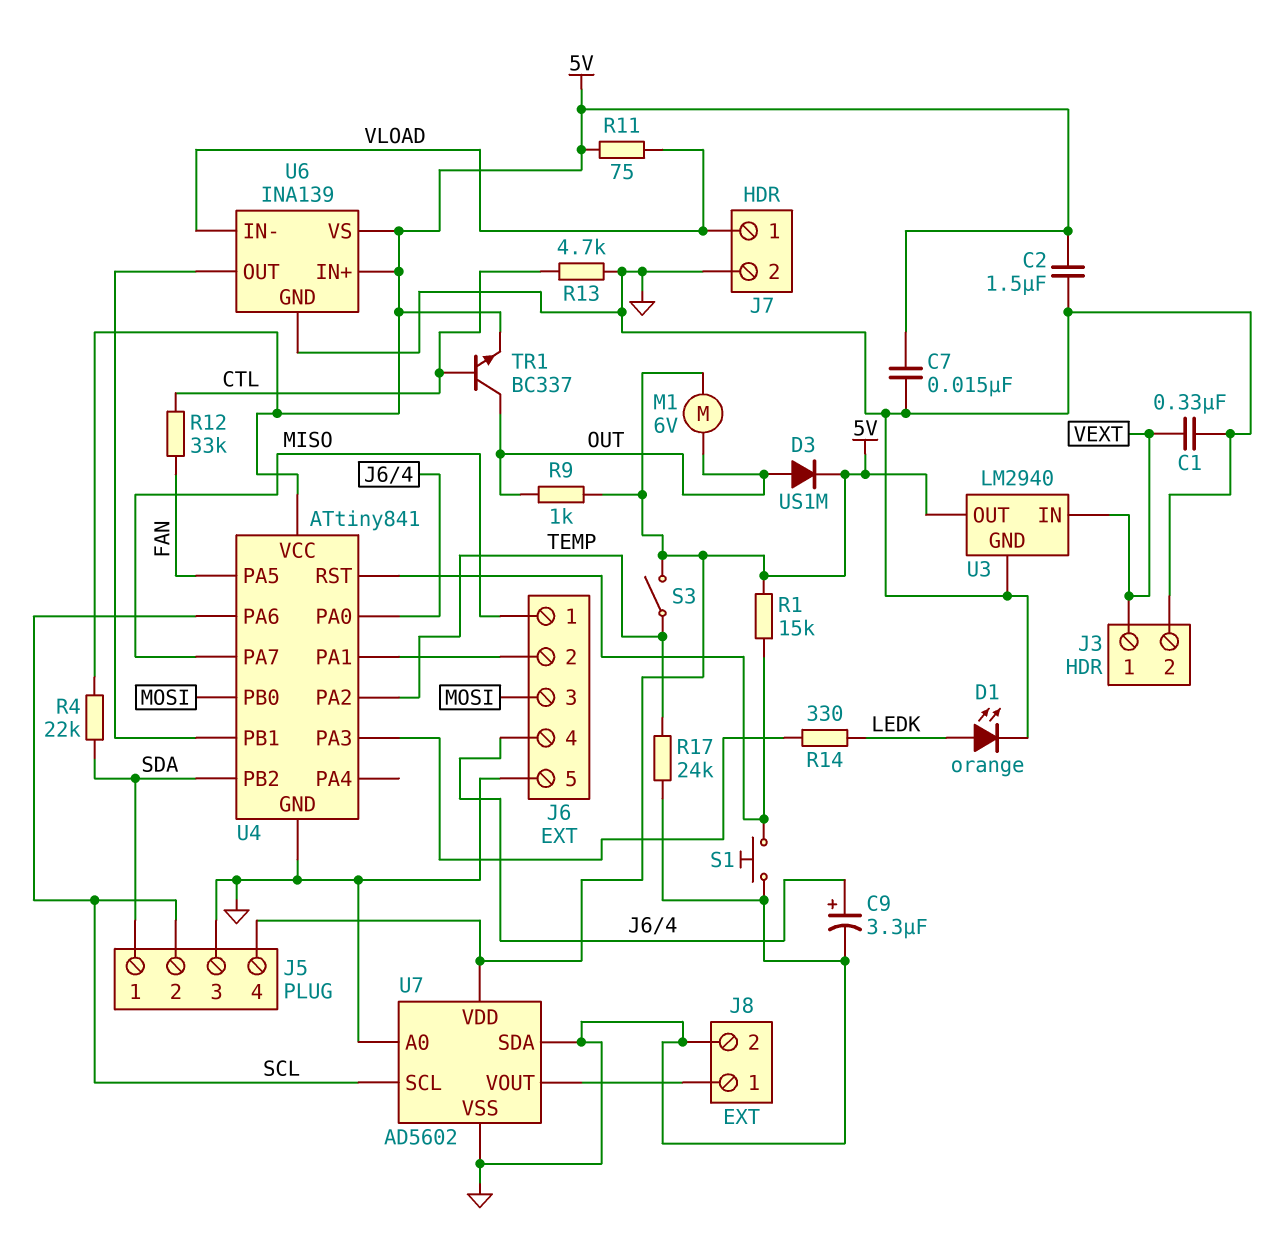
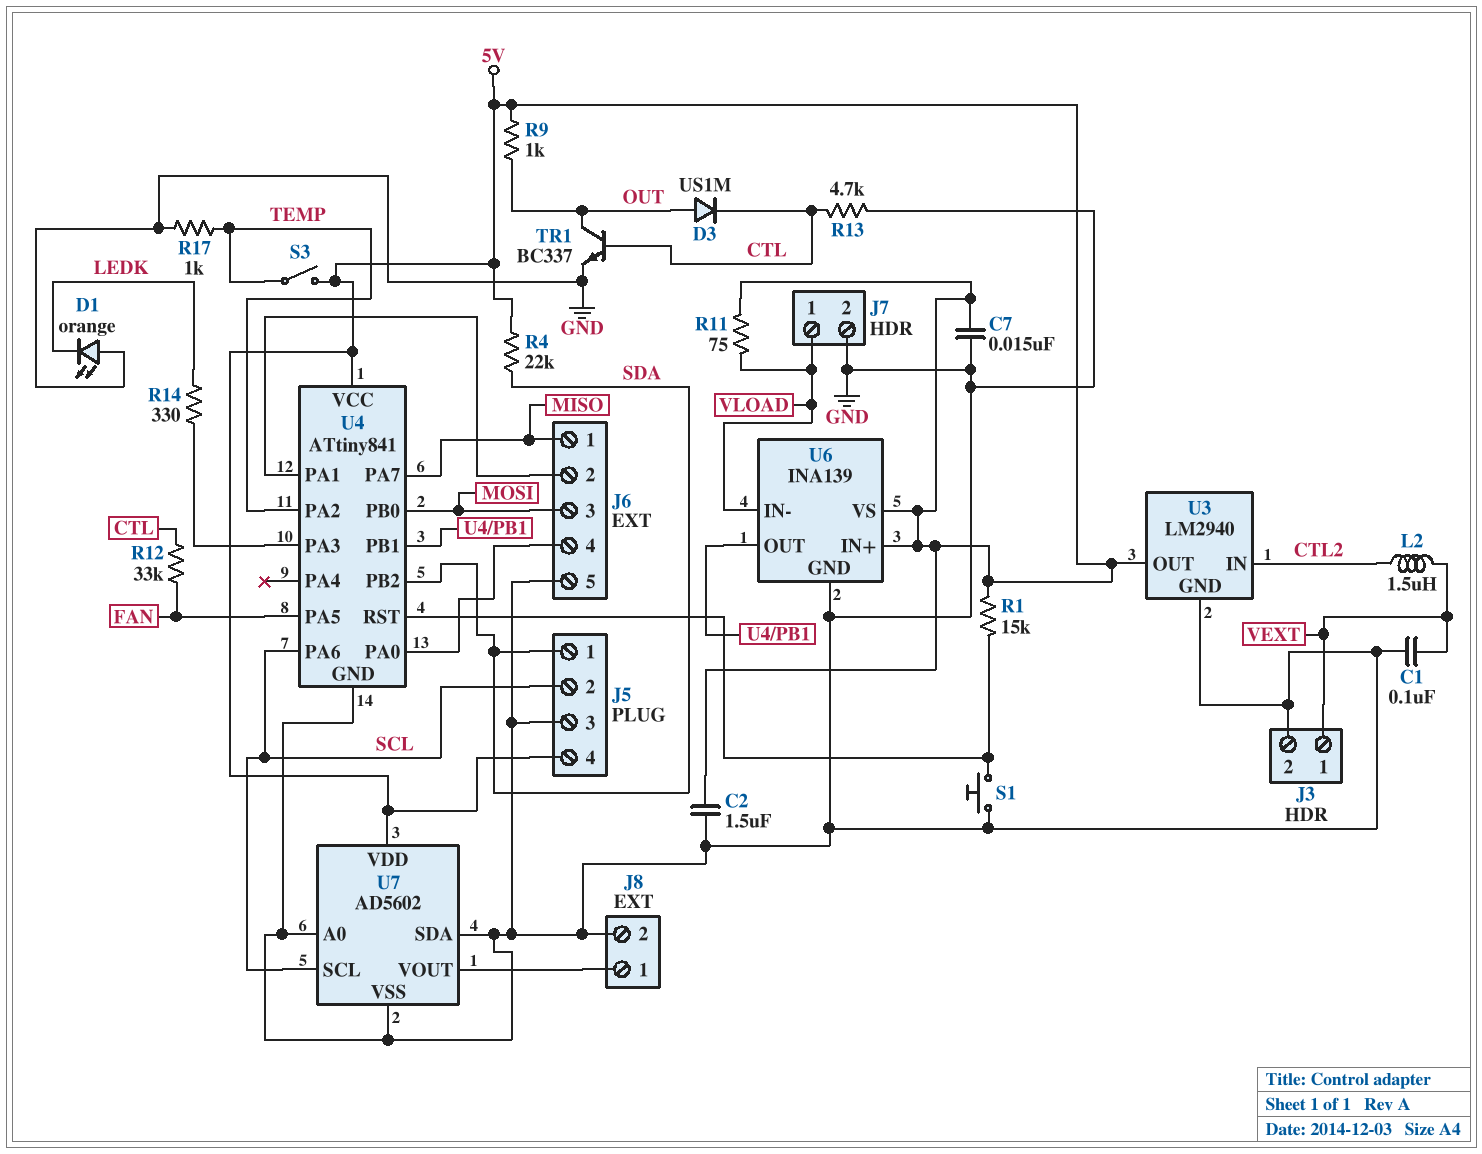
C1: 330nF (GND, VEXT) -> 100nF (GND, VEXT)
C9: 3.3uF (plus J6/4, minus GND) -> none
D1: LED orange (A LEDK, K GND) -> LED orange (A GND, K LEDK)
D3: diode US1M (A OUT, K 5V) -> diode US1M (A OUT, K CTL)
L2: none -> 1.5uH (CTL2, VEXT)
M1: motor 6V (5V, OUT) -> none
R17: 24k (GND, TEMP) -> 1k (GND, TEMP)
TR1: NPN BC337 (B CTL, C OUT, E 5V) -> NPN BC337 (B CTL, C OUT, E GND)
U3 pin IN: VEXT -> CTL2

